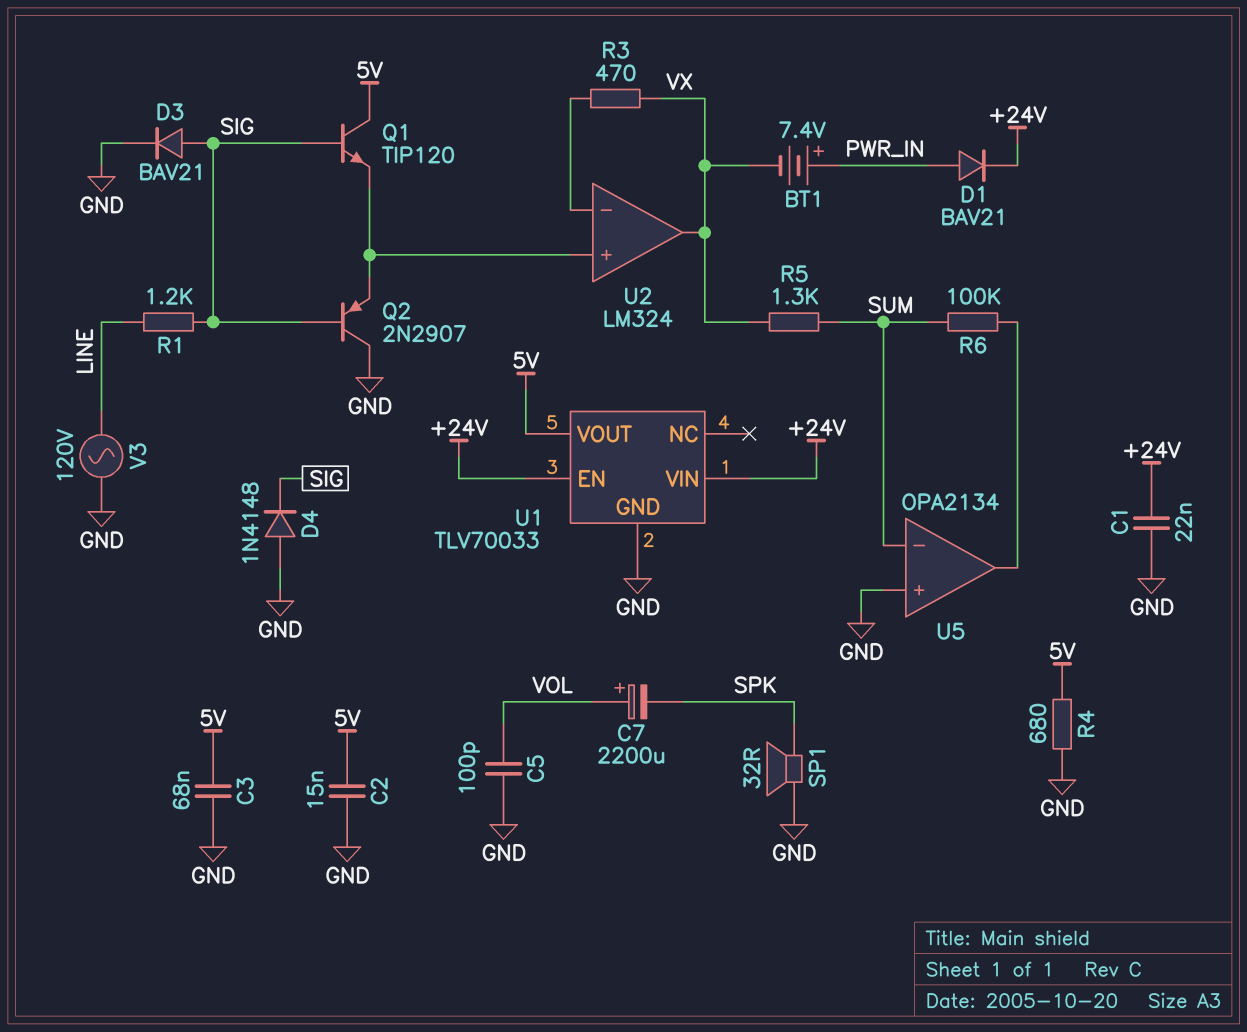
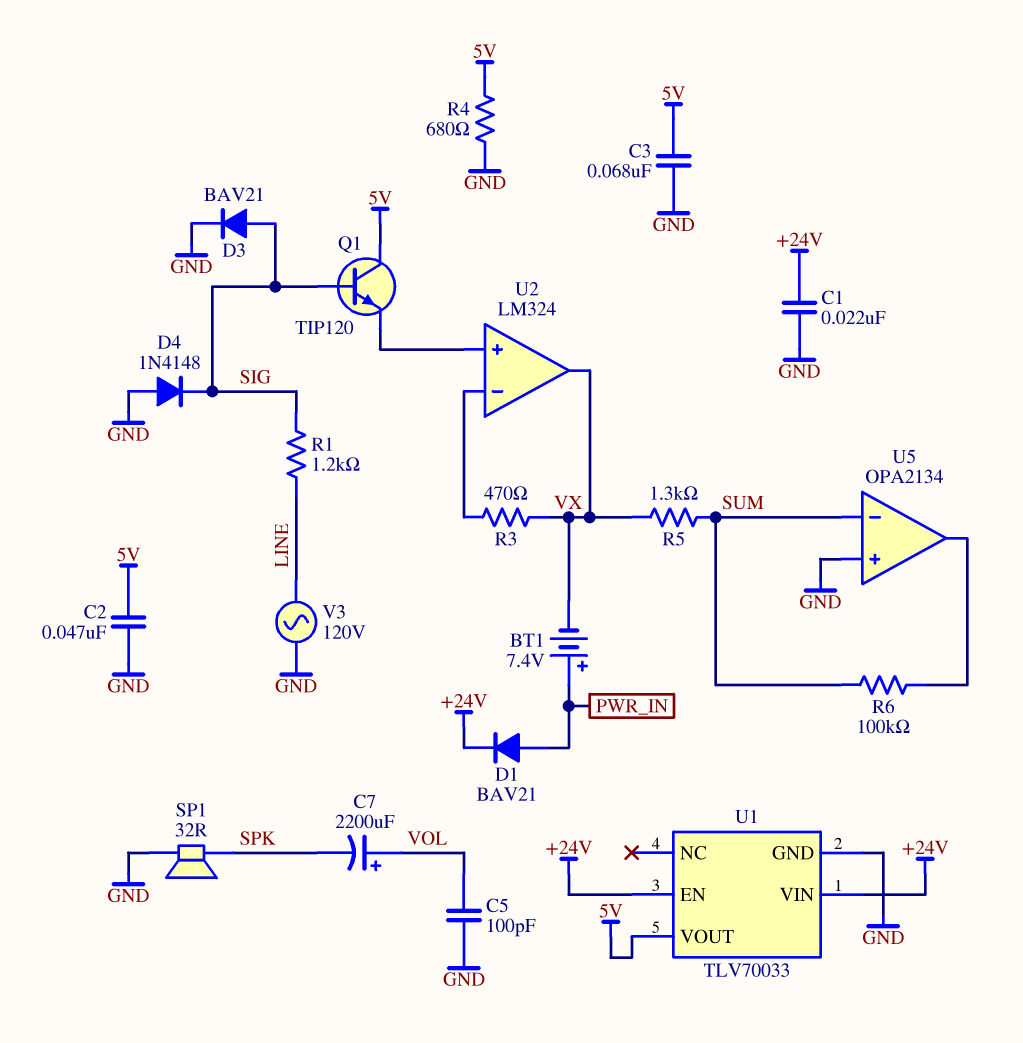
C2: 15nF (5V, GND) -> 47nF (5V, GND)
Q2: PNP 2N2907 (B SIG, C GND, E U2/in+) -> none

